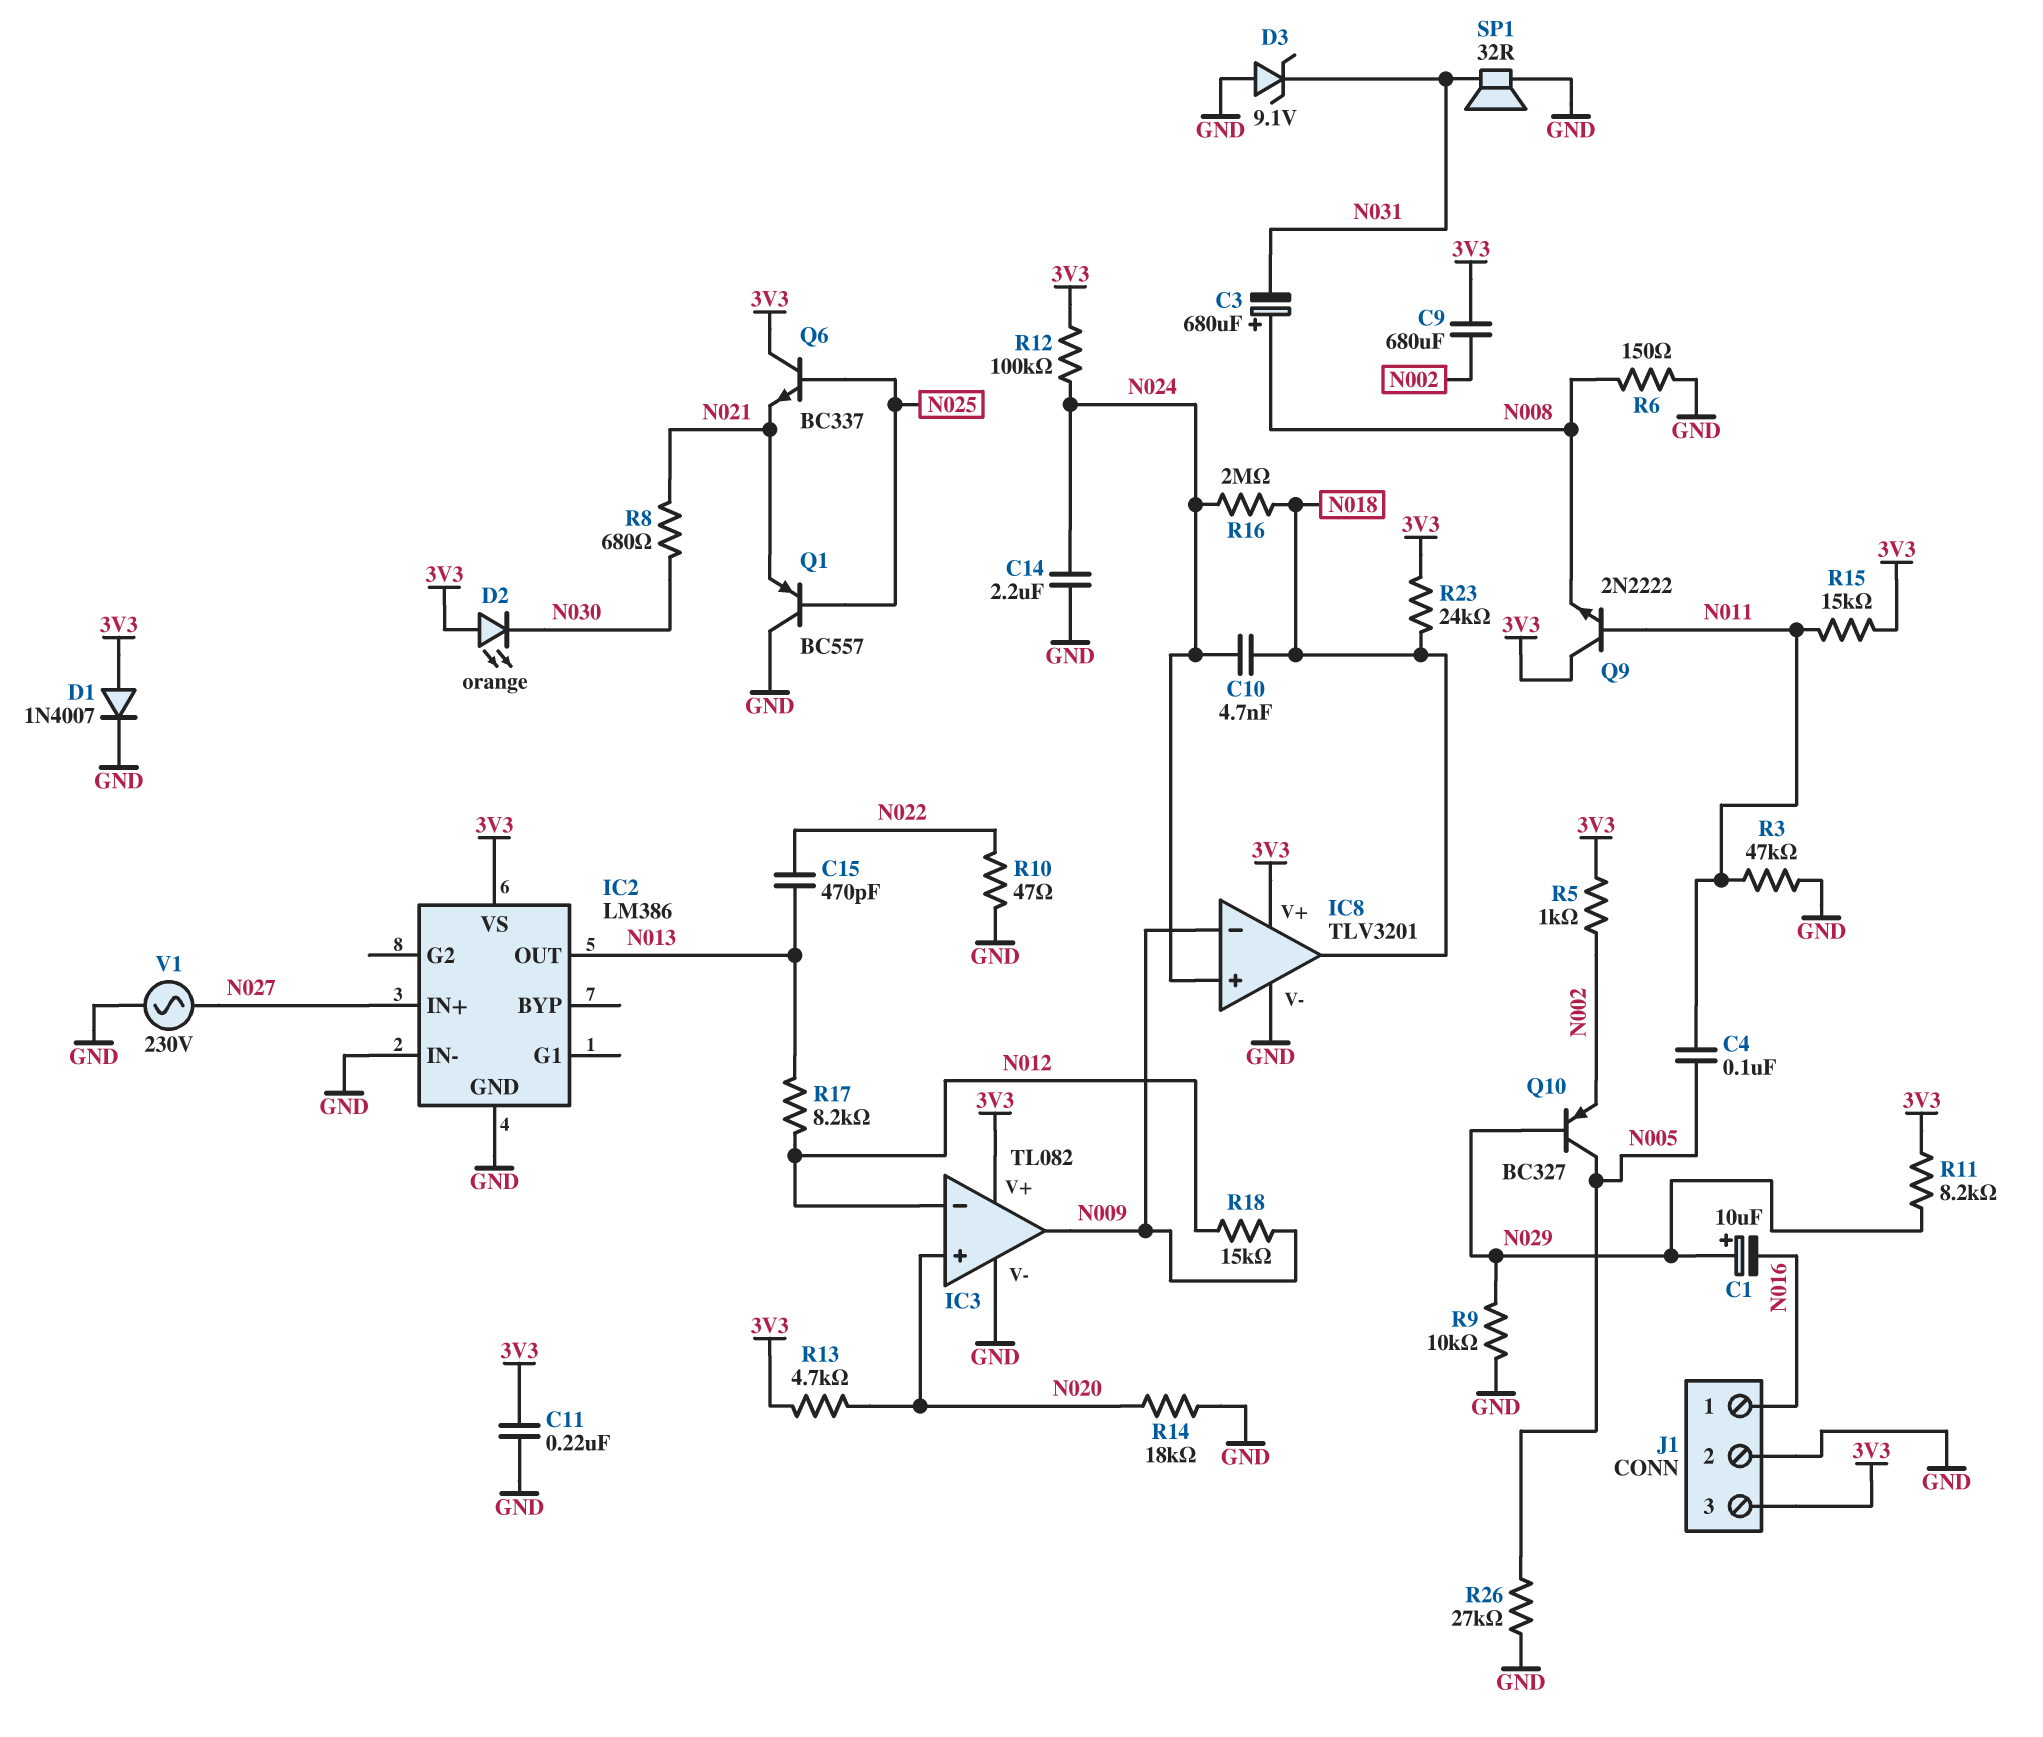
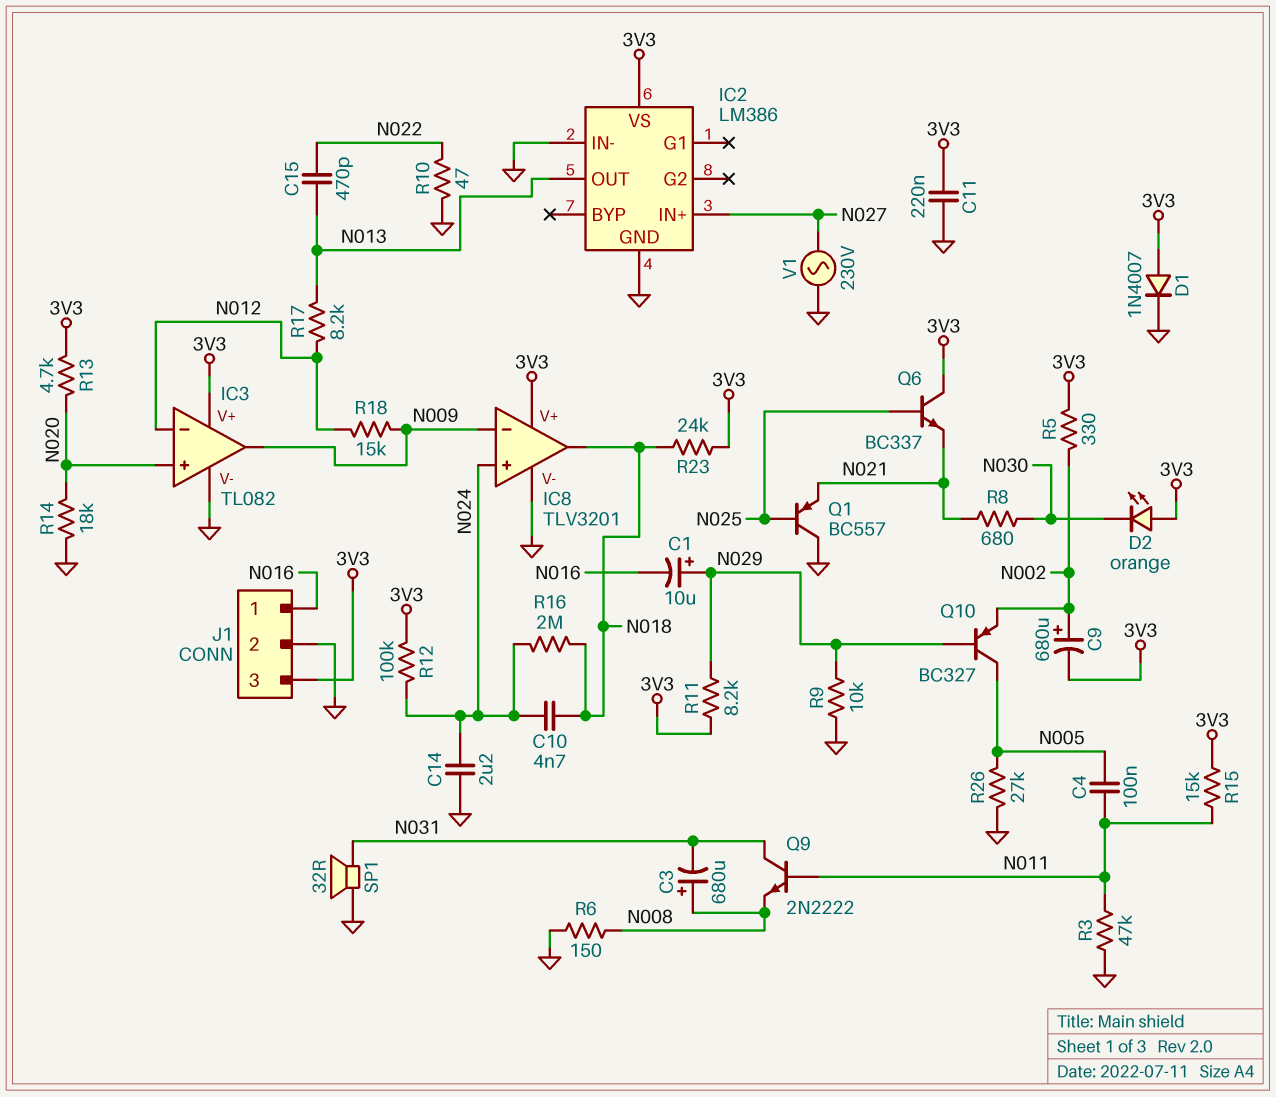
C9: 680uF (3V3, N002) -> 680uF (plus N002, minus 3V3)
D3: zener 9.1V (A GND, K N031) -> none
Q9: NPN 2N2222 (B N011, C 3V3, E N008) -> NPN 2N2222 (B N011, C N031, E N008)
R5: 1k (3V3, N002) -> 330 (3V3, N002)

